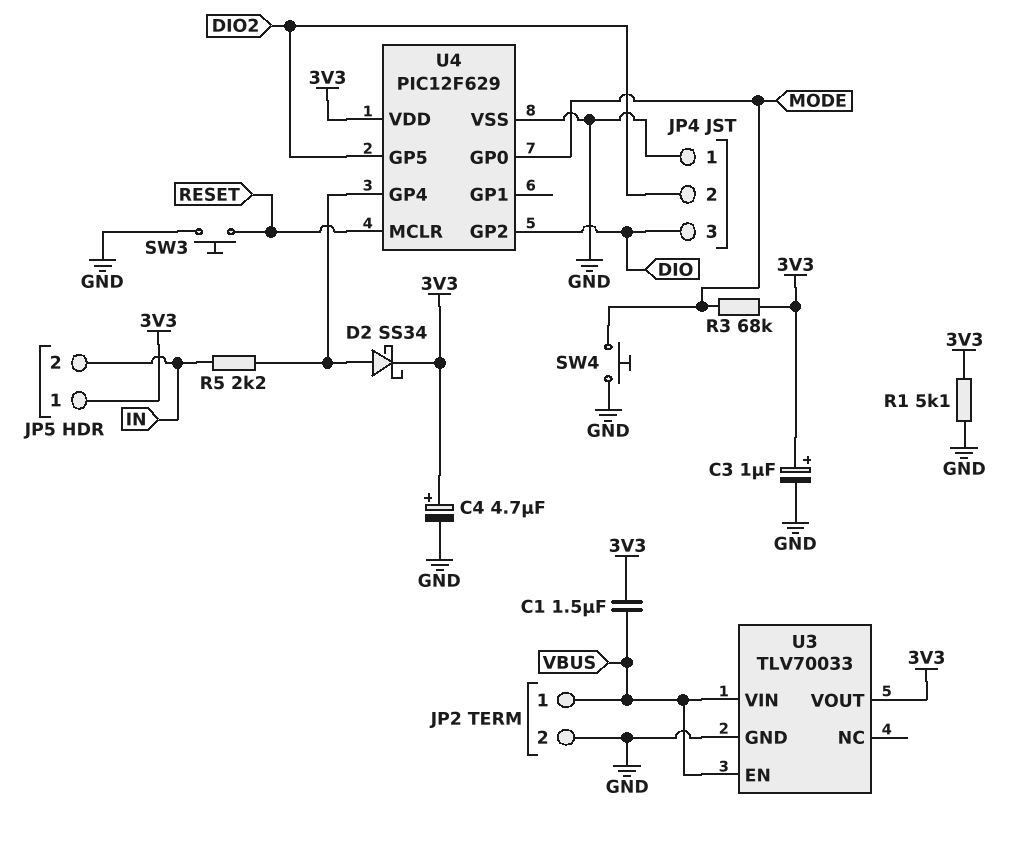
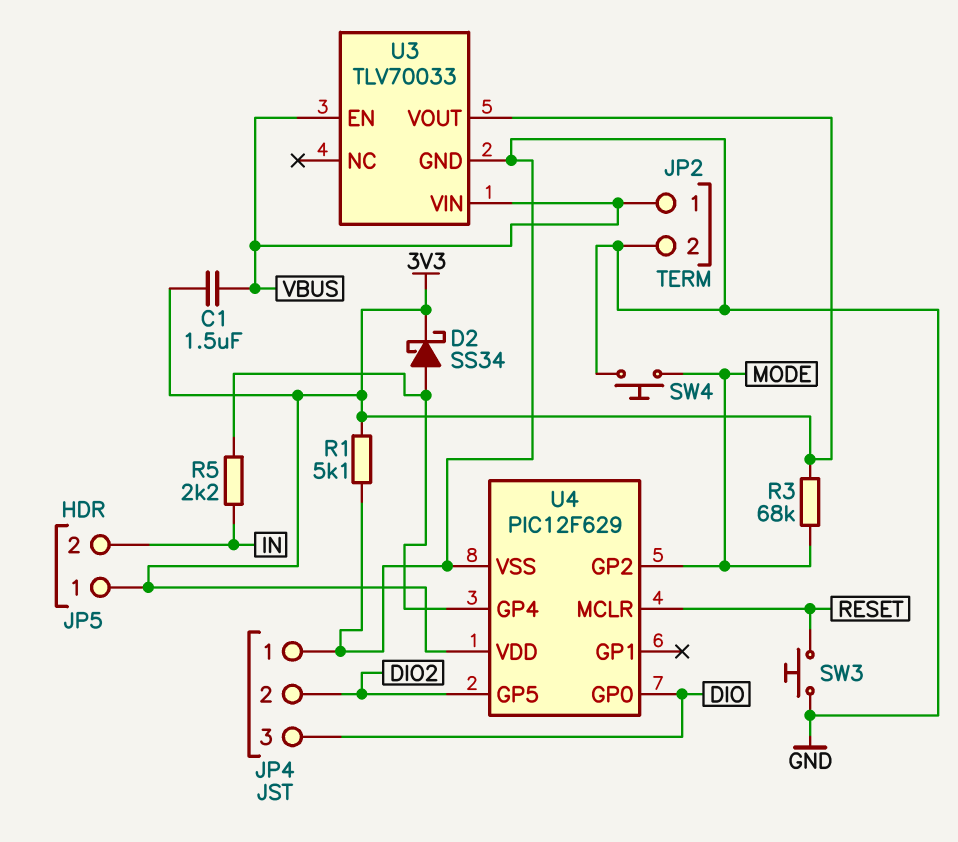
C3: 1uF (plus 3V3, minus GND) -> none
C4: 4.7uF (plus 3V3, minus GND) -> none
U4 pin GP0: MODE -> DIO
U4 pin GP2: DIO -> MODE

